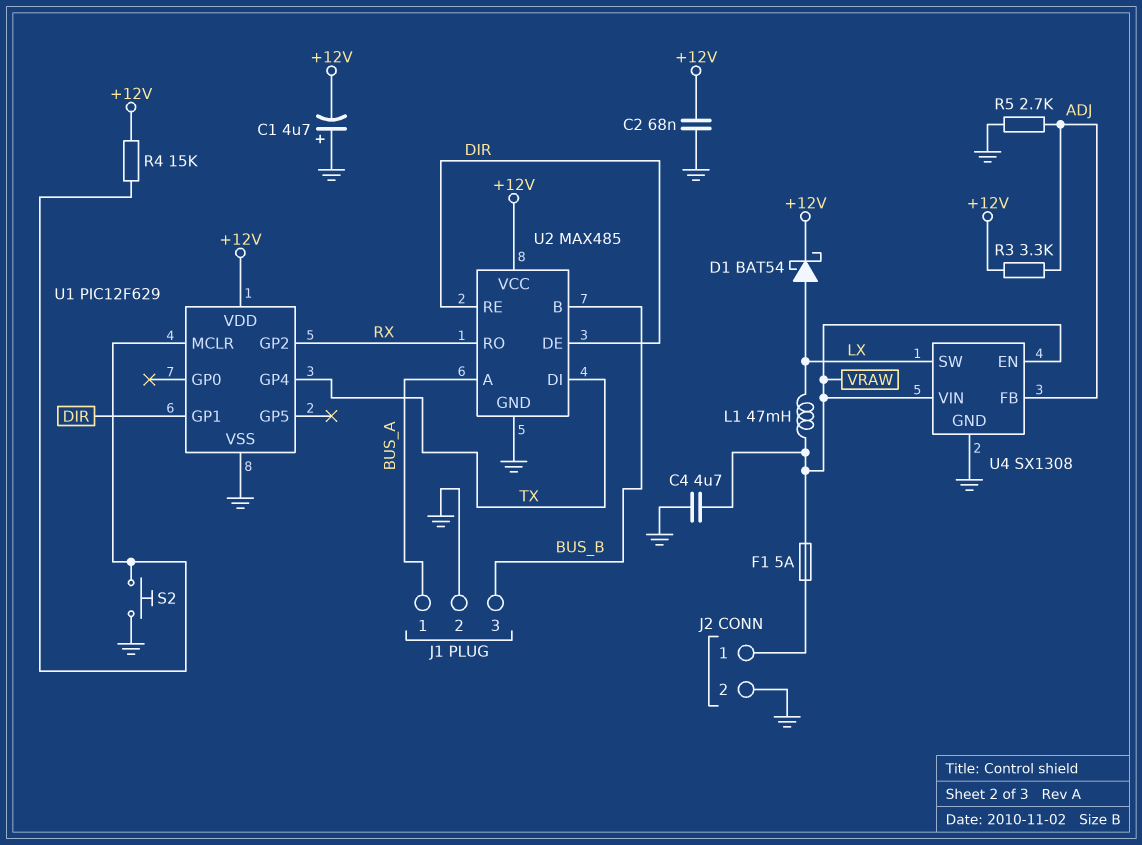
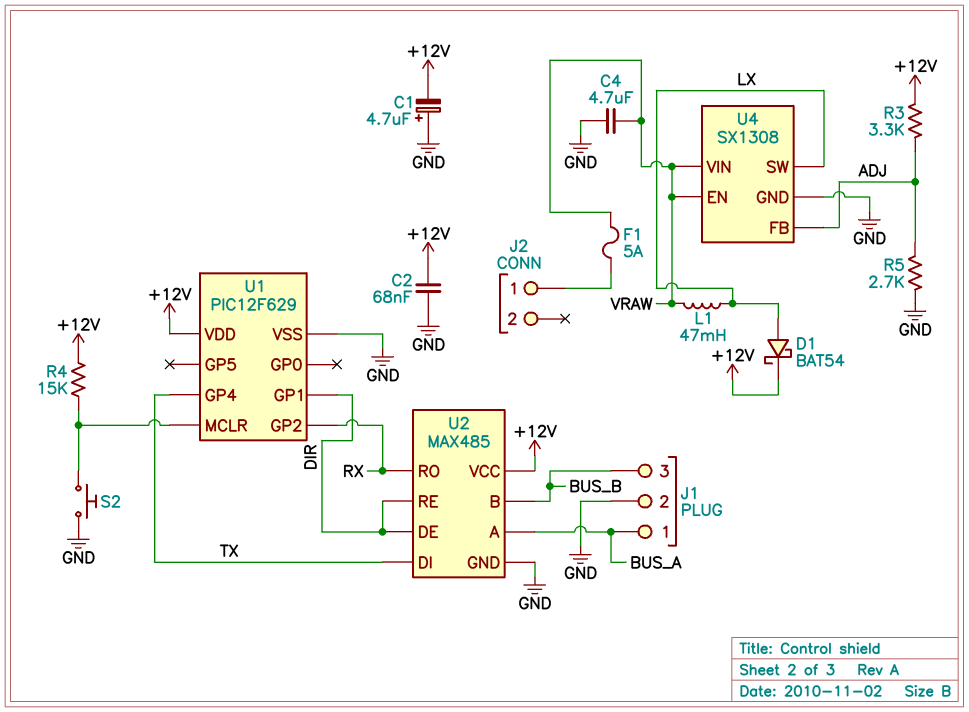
J2 pin 2: GND -> none

